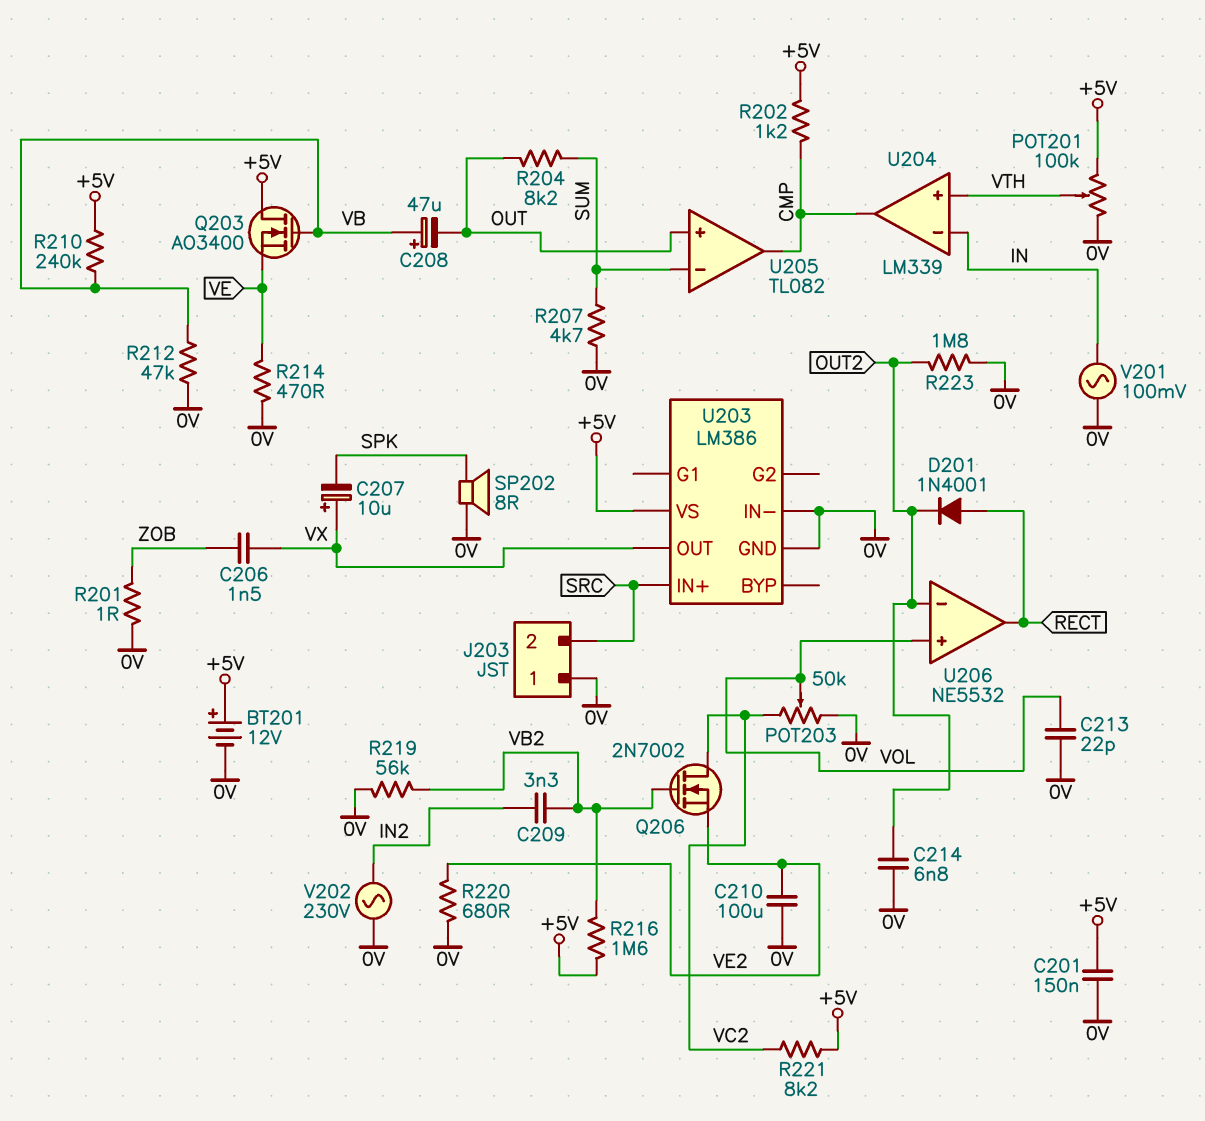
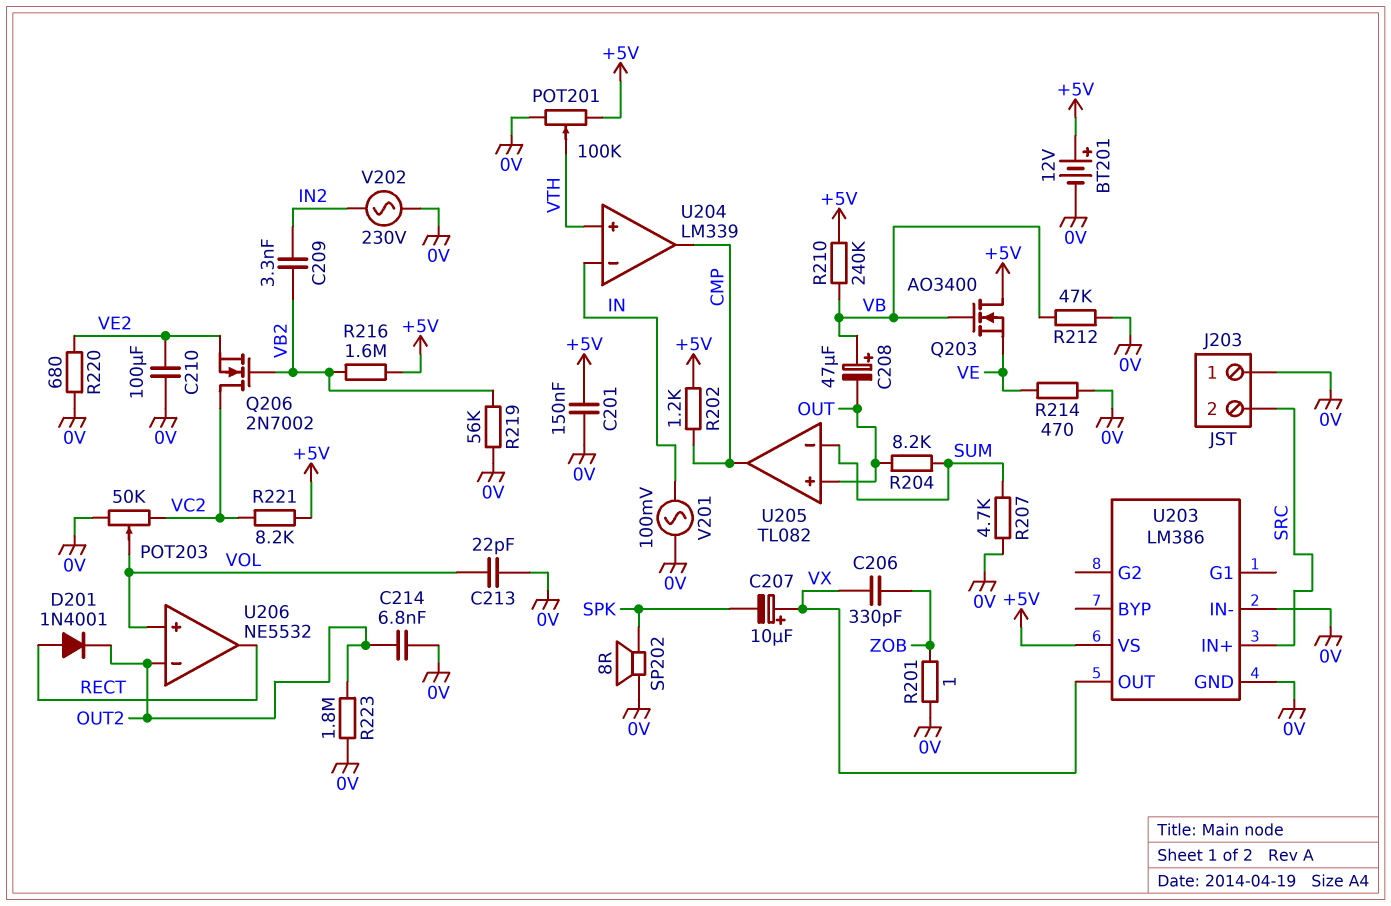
C206: 1.5nF (VX, ZOB) -> 330pF (VX, ZOB)

